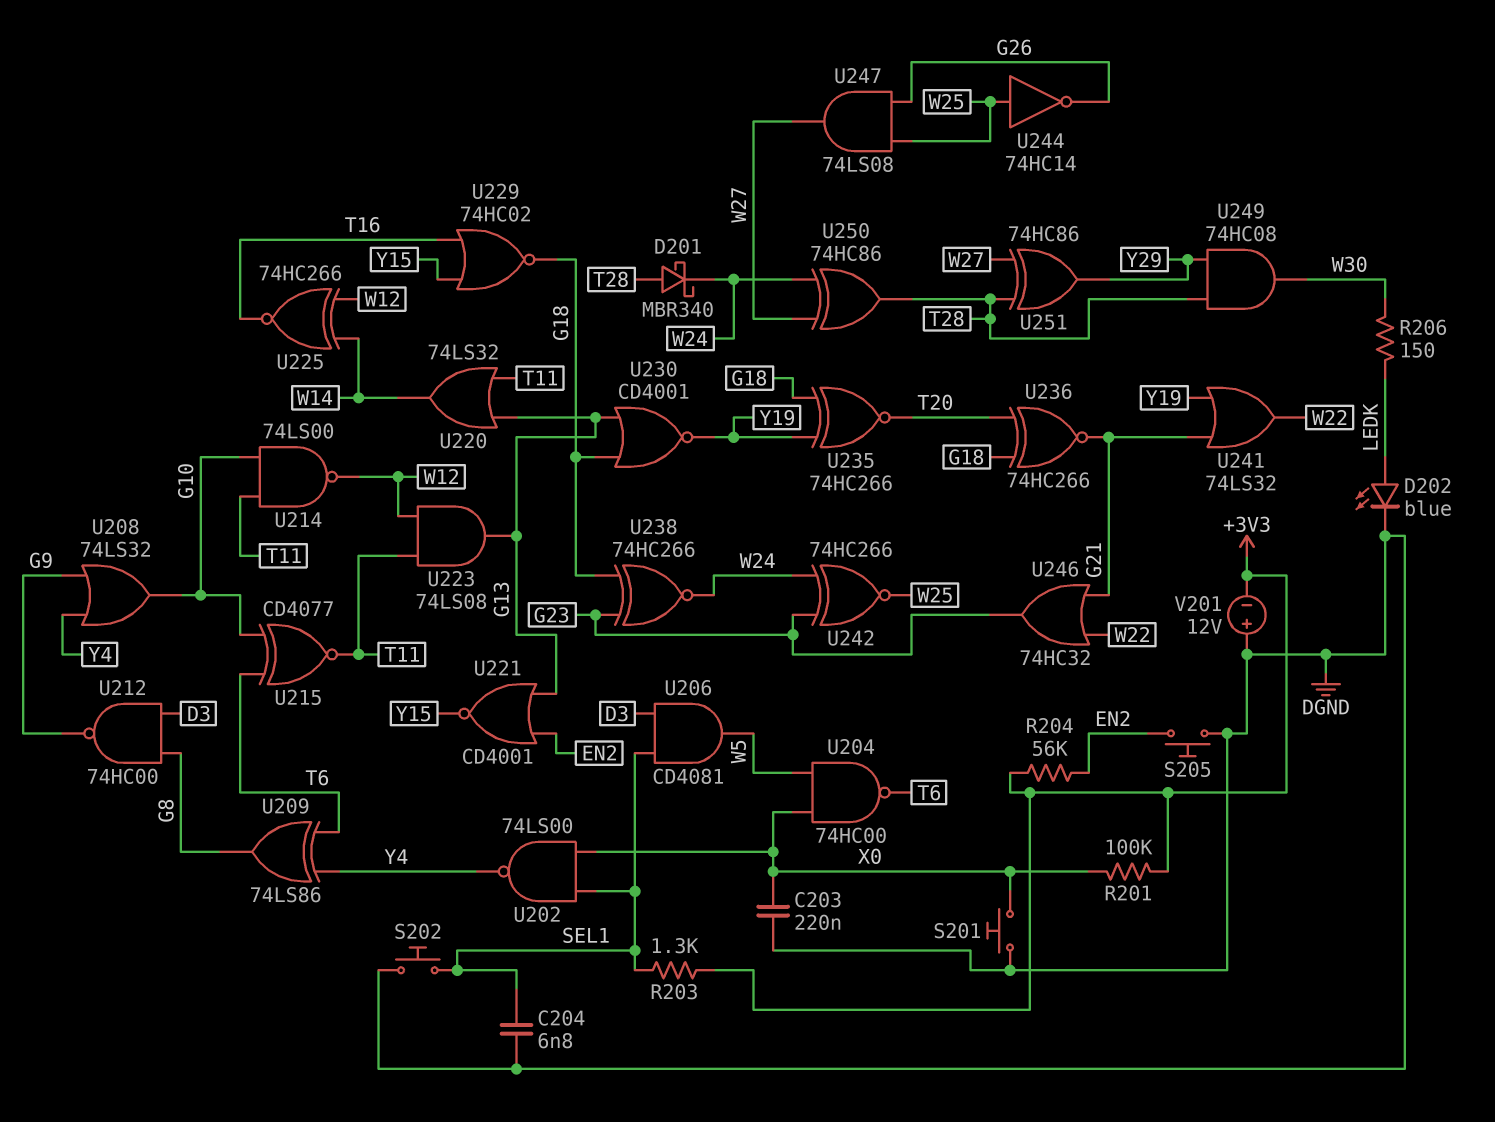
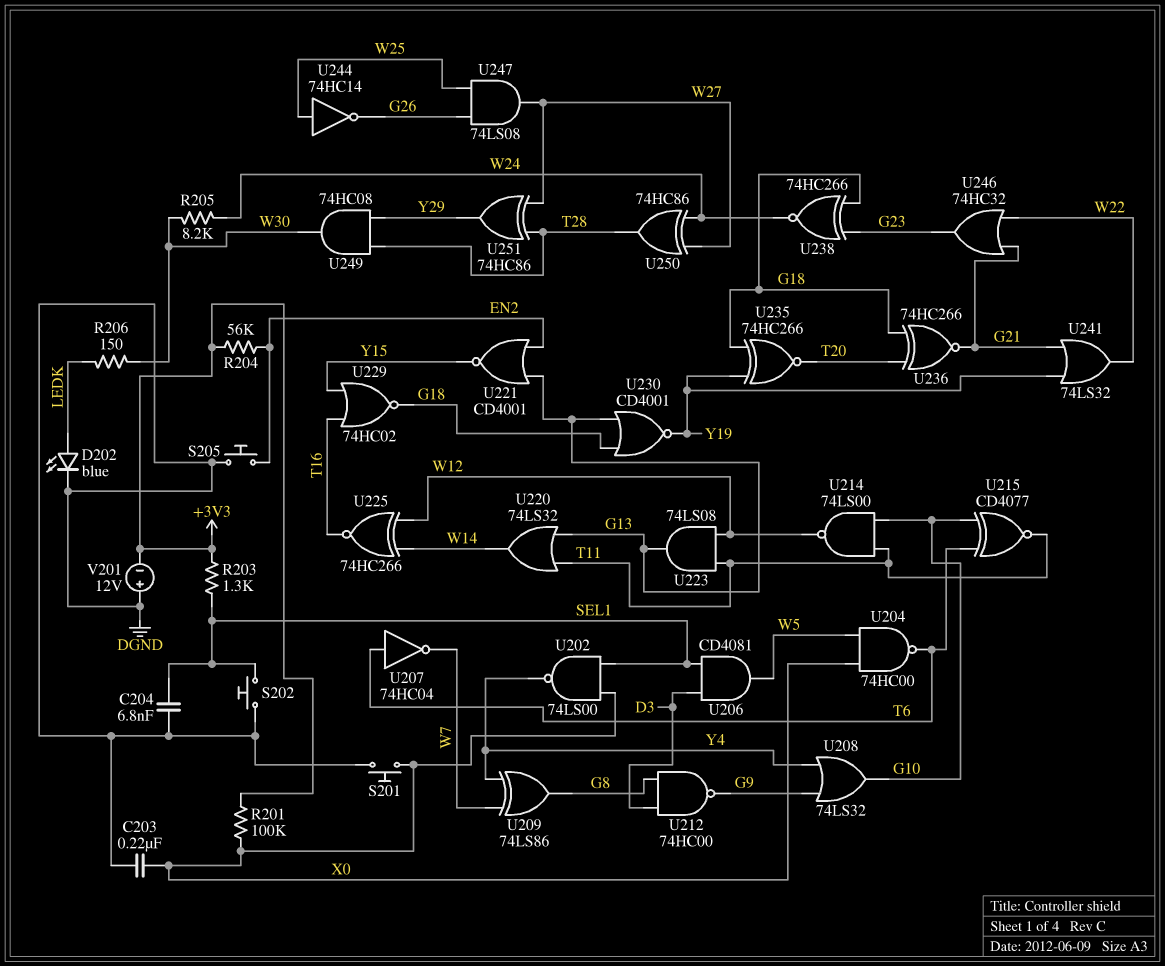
D201: schottky MBR340 (A T28, K W24) -> none
R205: none -> 8.2k (W24, W30)
U207: none -> NOT 74HC04 (in T6, out W7)
U209: XOR 74LS86 (in T6, in Y4, out G8) -> XOR 74LS86 (in W7, in Y4, out G8)
U242: XNOR 74HC266 (in G23, in W24, out W25) -> none

